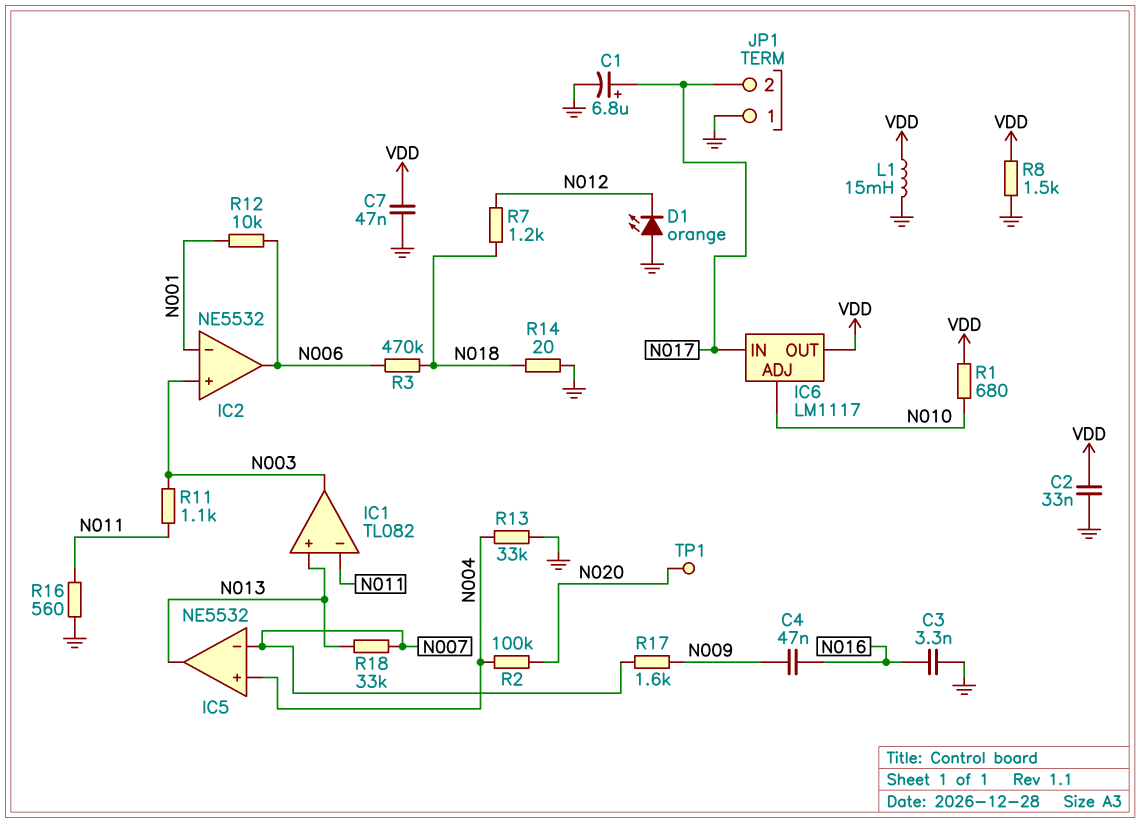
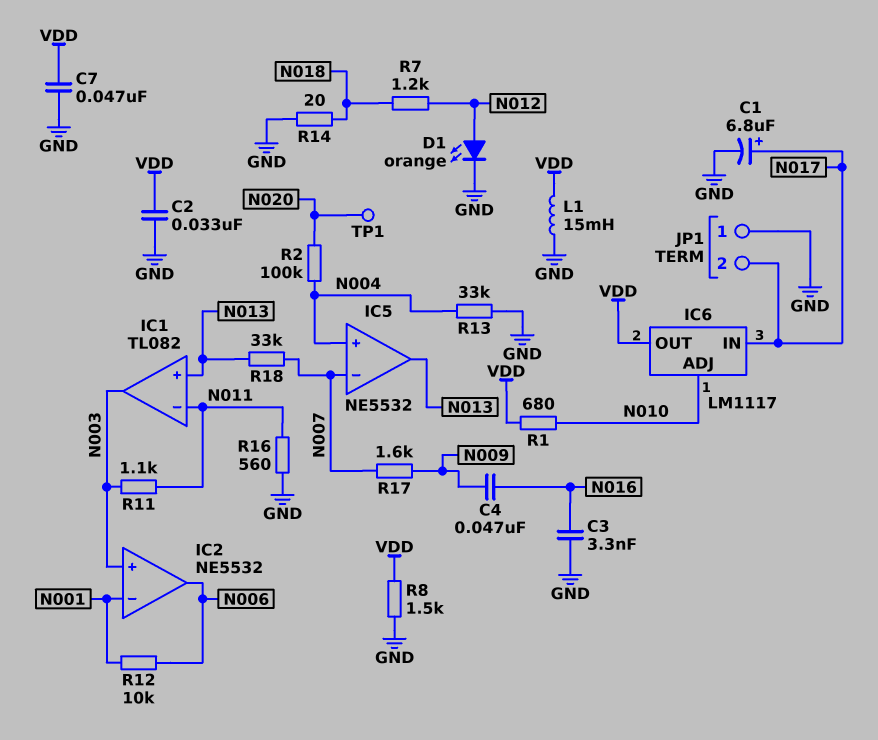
D1: LED orange (A GND, K N012) -> LED orange (A N012, K GND)
R3: 470k (N006, N018) -> none

